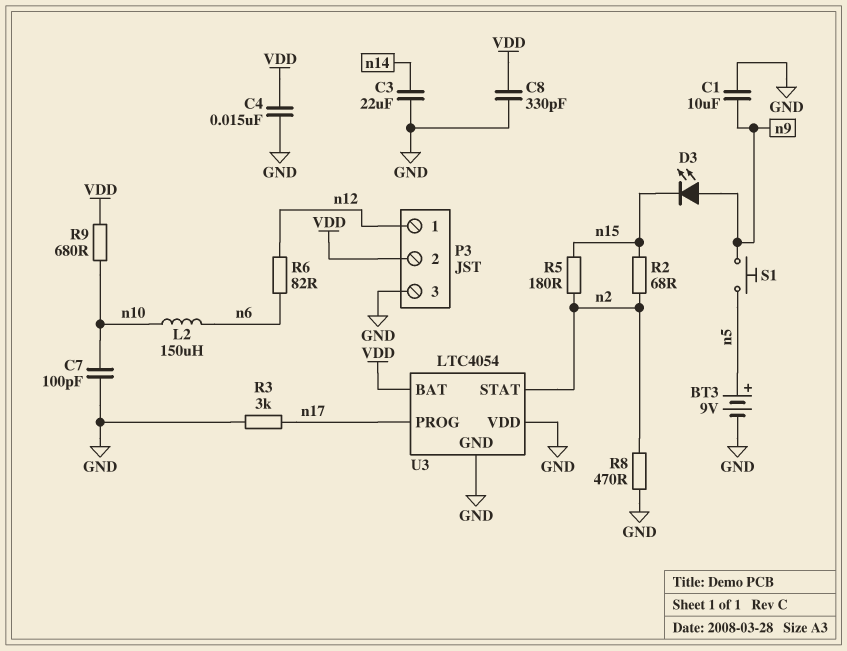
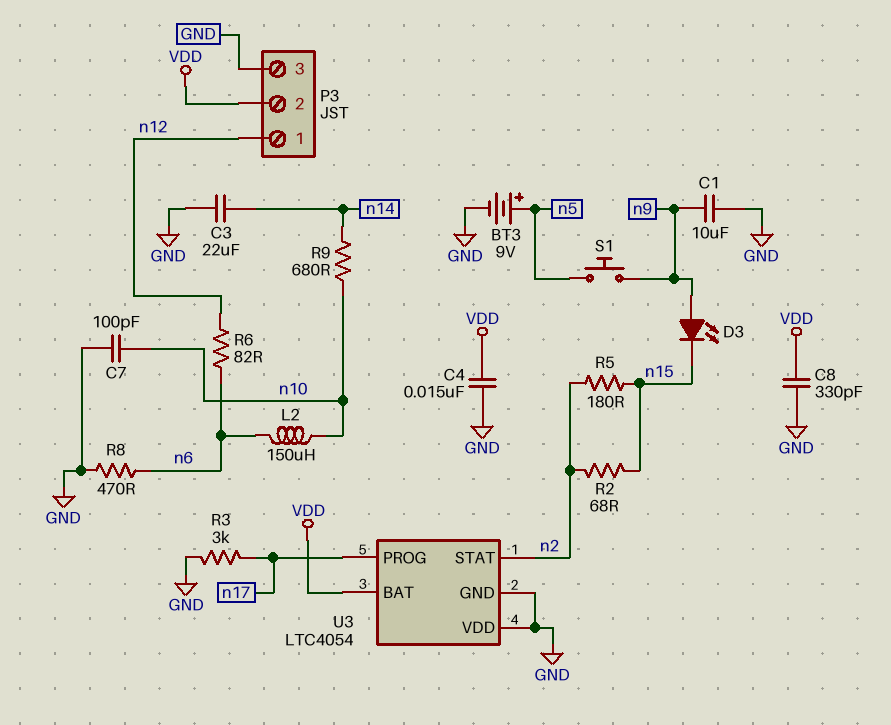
R8: 470 (GND, n2) -> 470 (GND, n6)
R9: 680 (VDD, n10) -> 680 (n10, n14)

